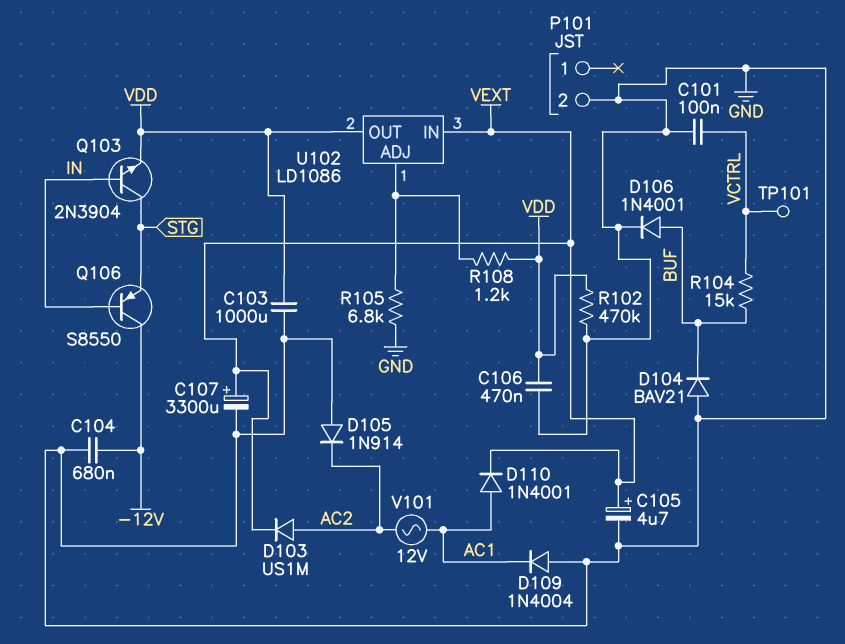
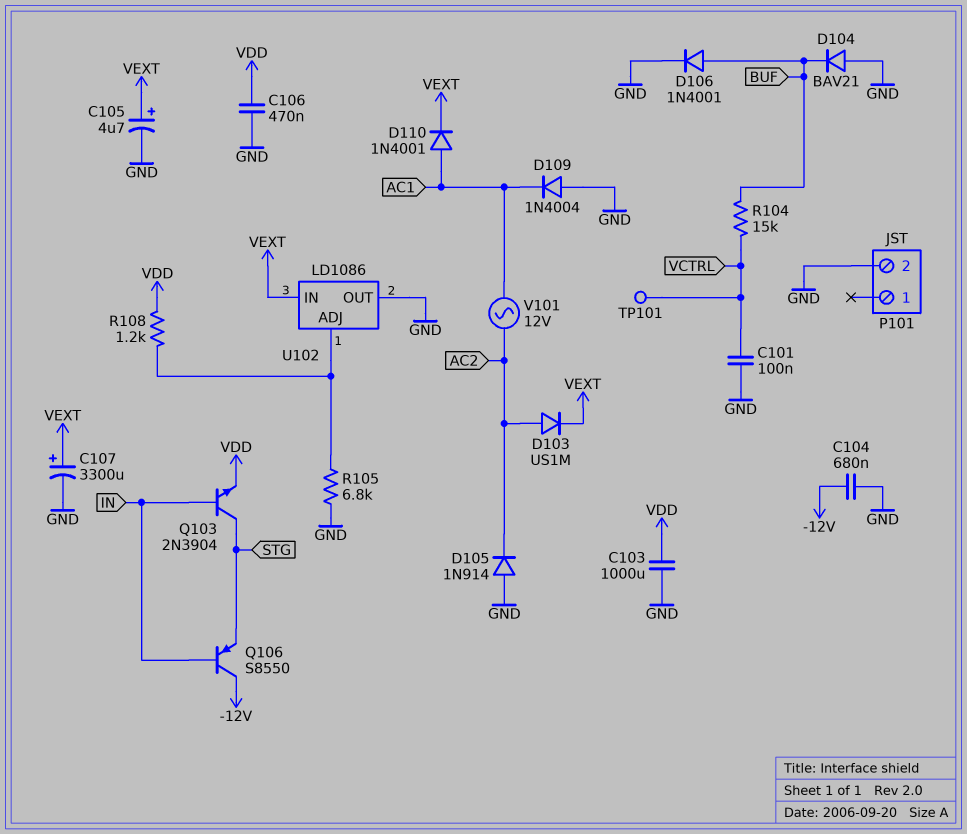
R102: 470k (GND, VDD) -> none
U102 pin OUT: VDD -> GND

